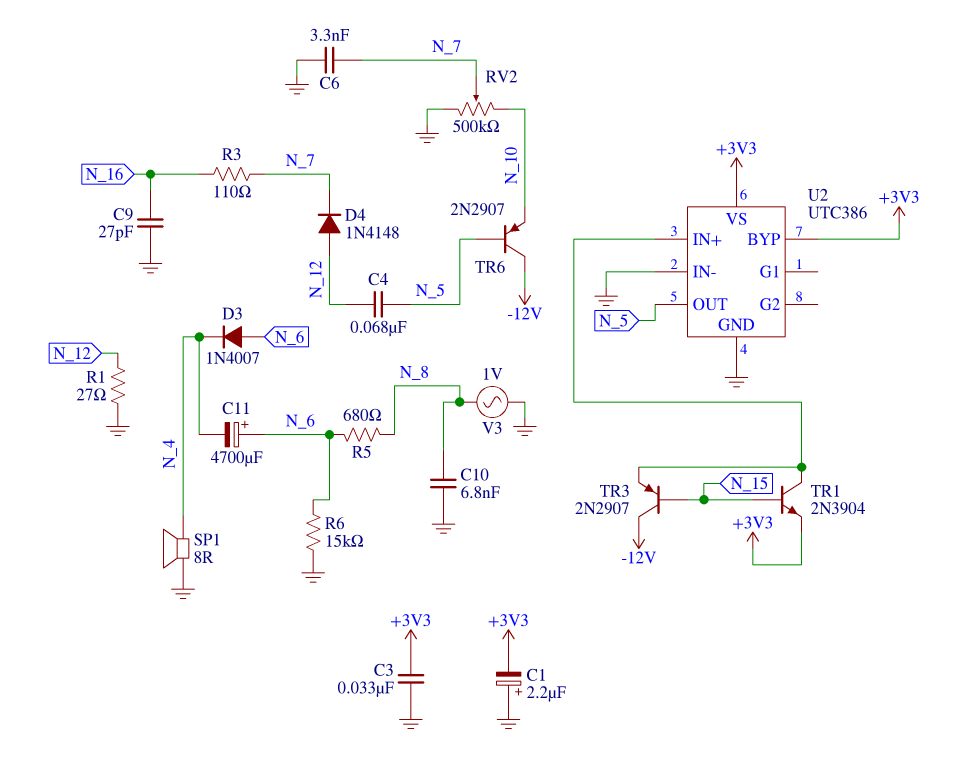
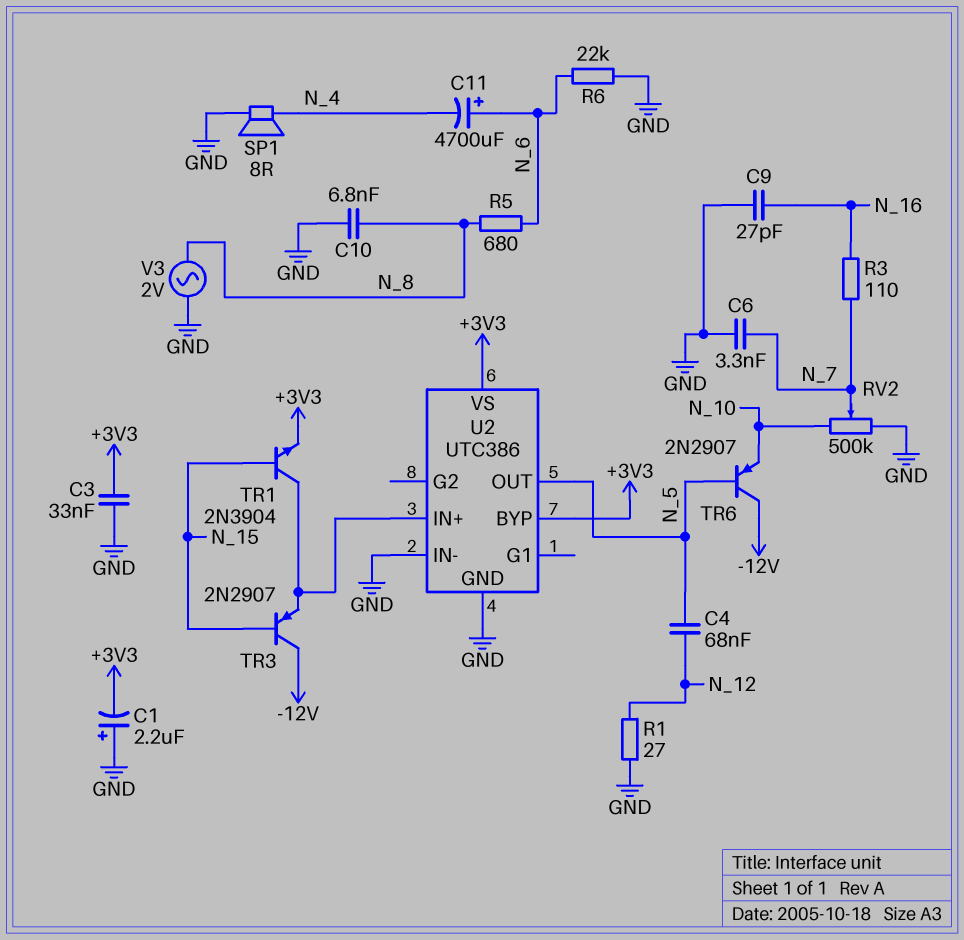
D3: diode 1N4007 (A N_6, K N_4) -> none
D4: diode 1N4148 (A N_12, K N_7) -> none
R6: 15k (GND, N_6) -> 22k (GND, N_6)
V3: AC 1V (GND, N_8) -> AC 2V (GND, N_8)

